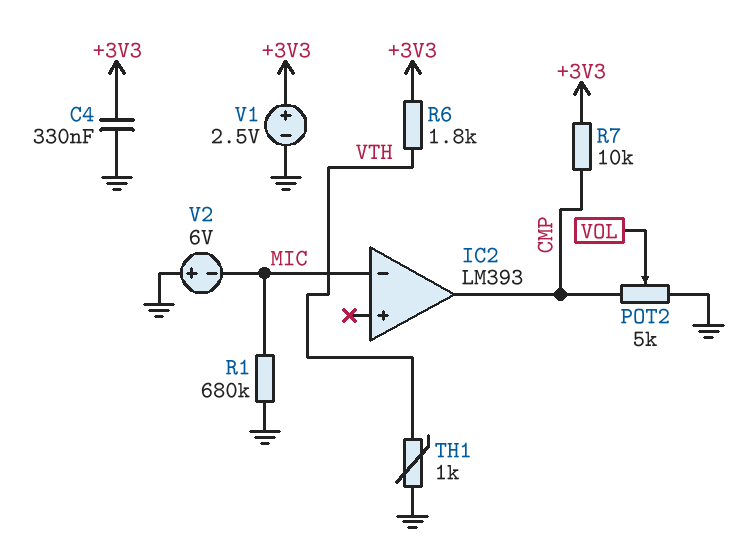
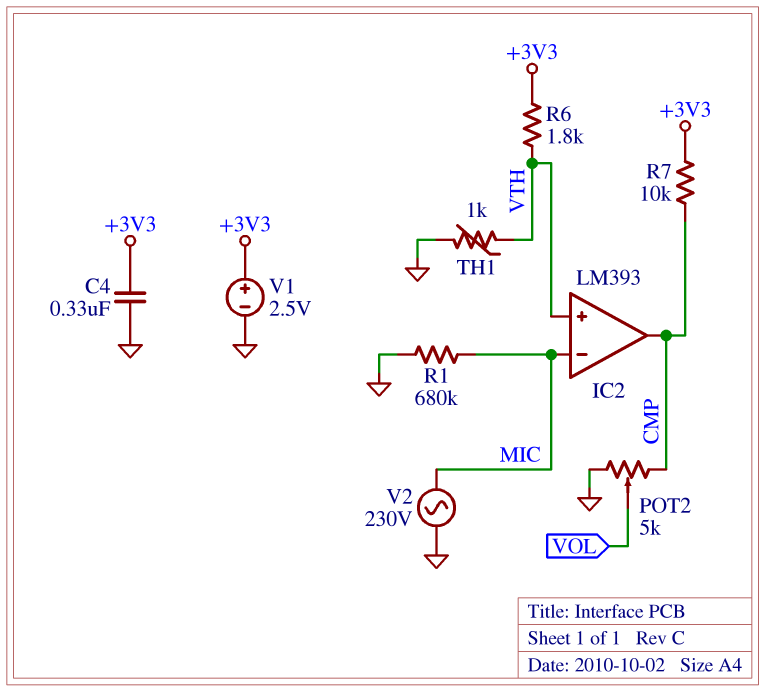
IC2 pin in+: none -> VTH
V2: 6V (plus GND, minus MIC) -> AC 230V (GND, MIC)

